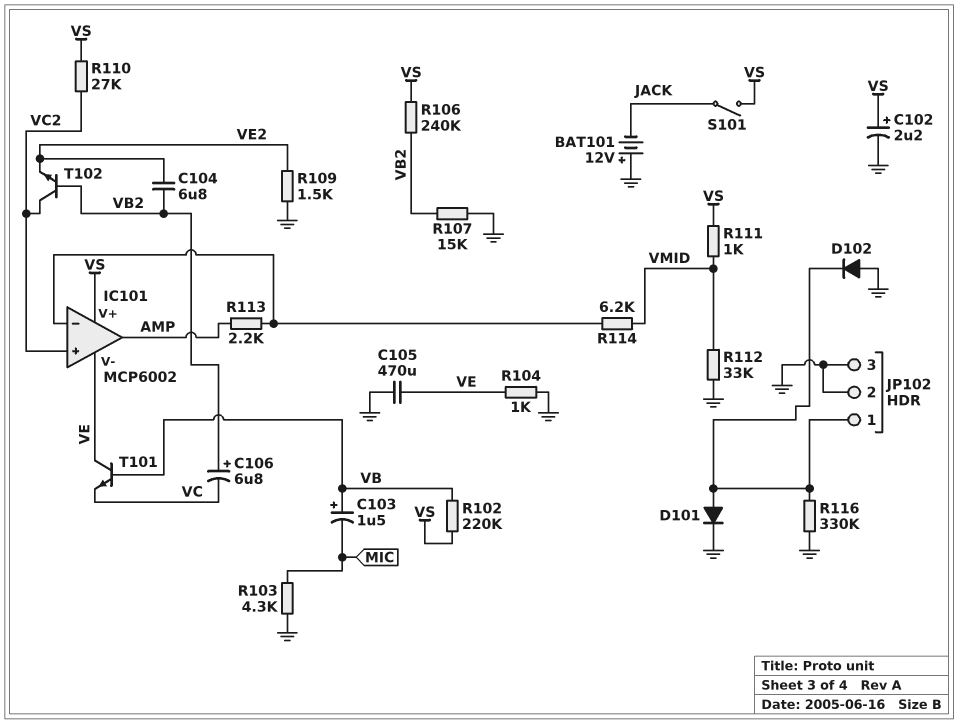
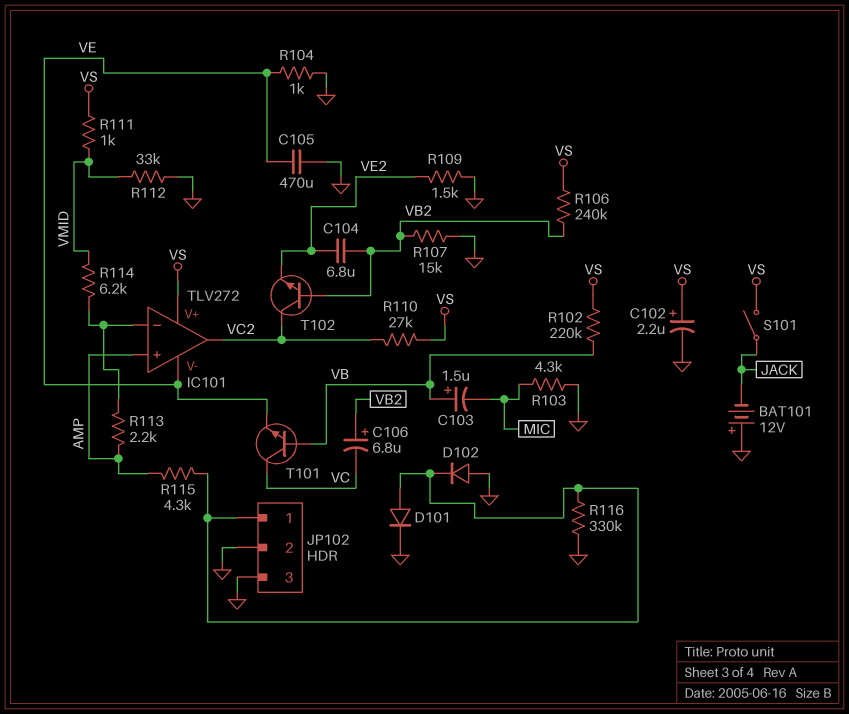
IC101: MCP6002 -> TLV272
IC101 pin in+: VC2 -> AMP
IC101 pin out: AMP -> VC2
R115: none -> 4.3k (AMP, JP102/1)
T101: NPN (B VB, C VE, E VC) -> NPN (B VB, C VC, E VE)

